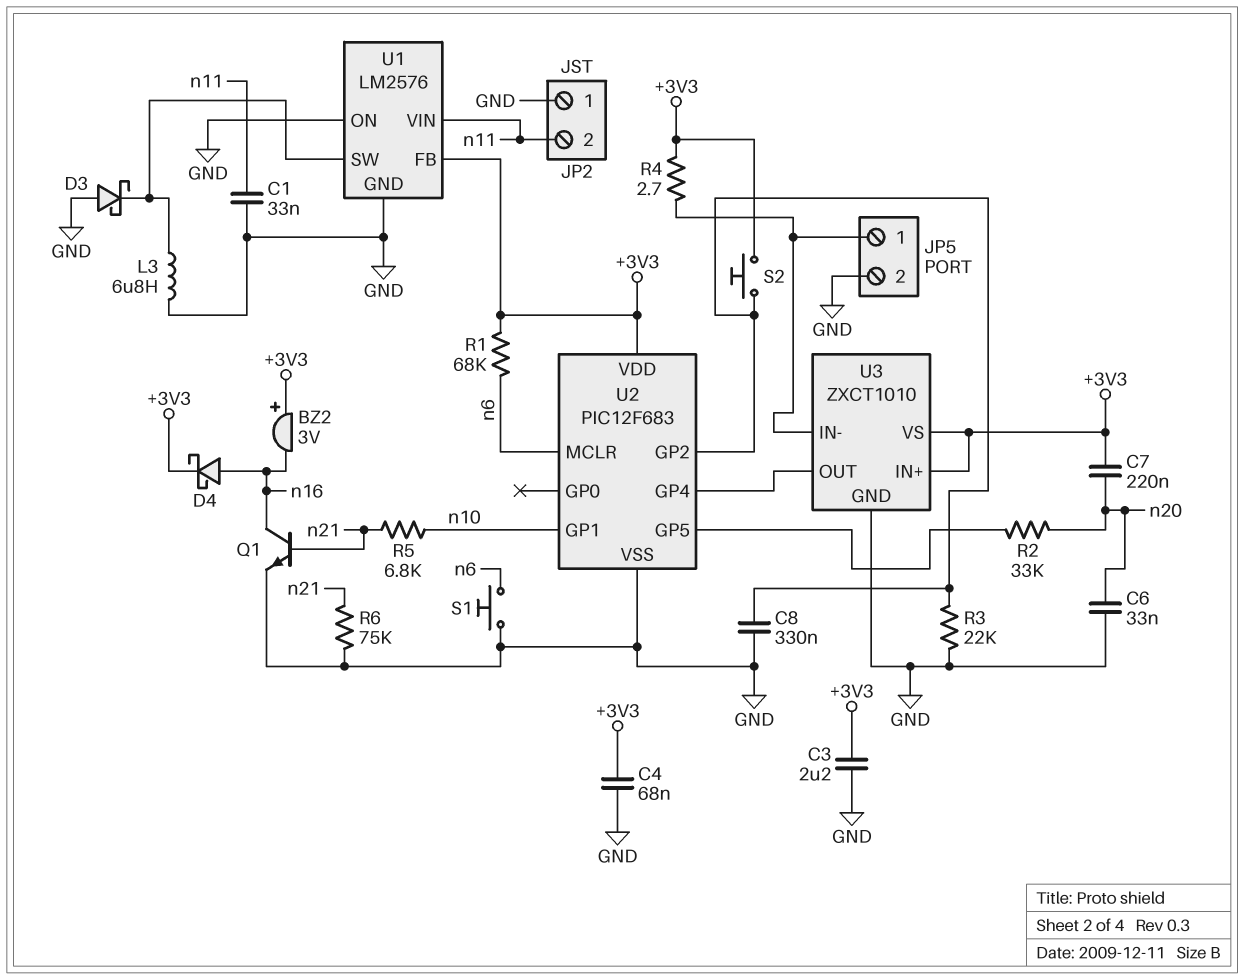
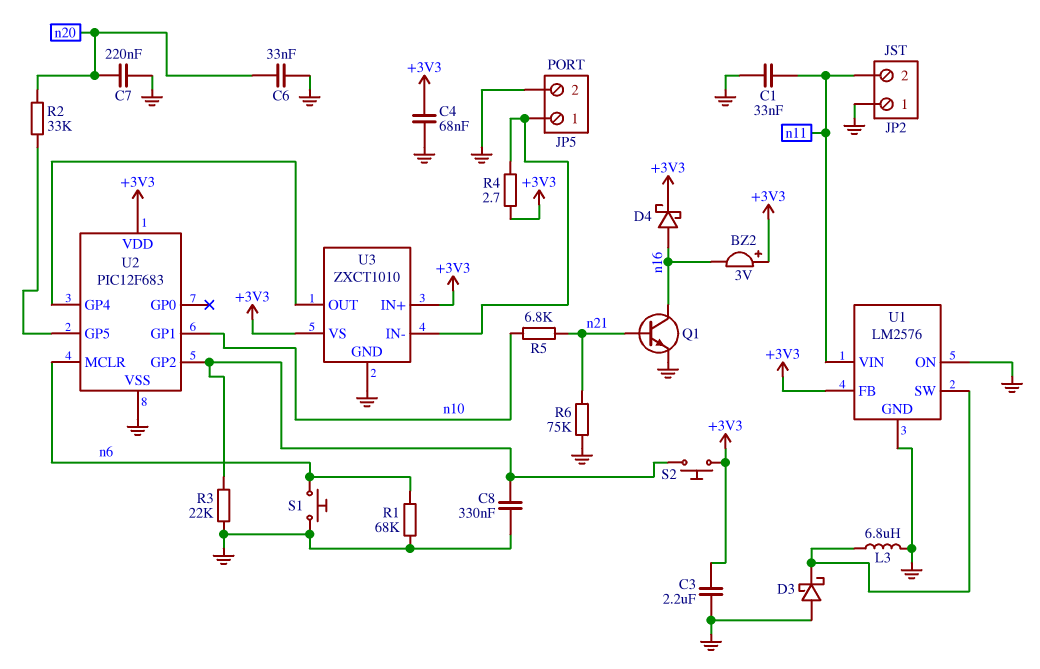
C7: 220nF (+3V3, n20) -> 220nF (GND, n20)
R1: 68k (+3V3, n6) -> 68k (GND, n6)

